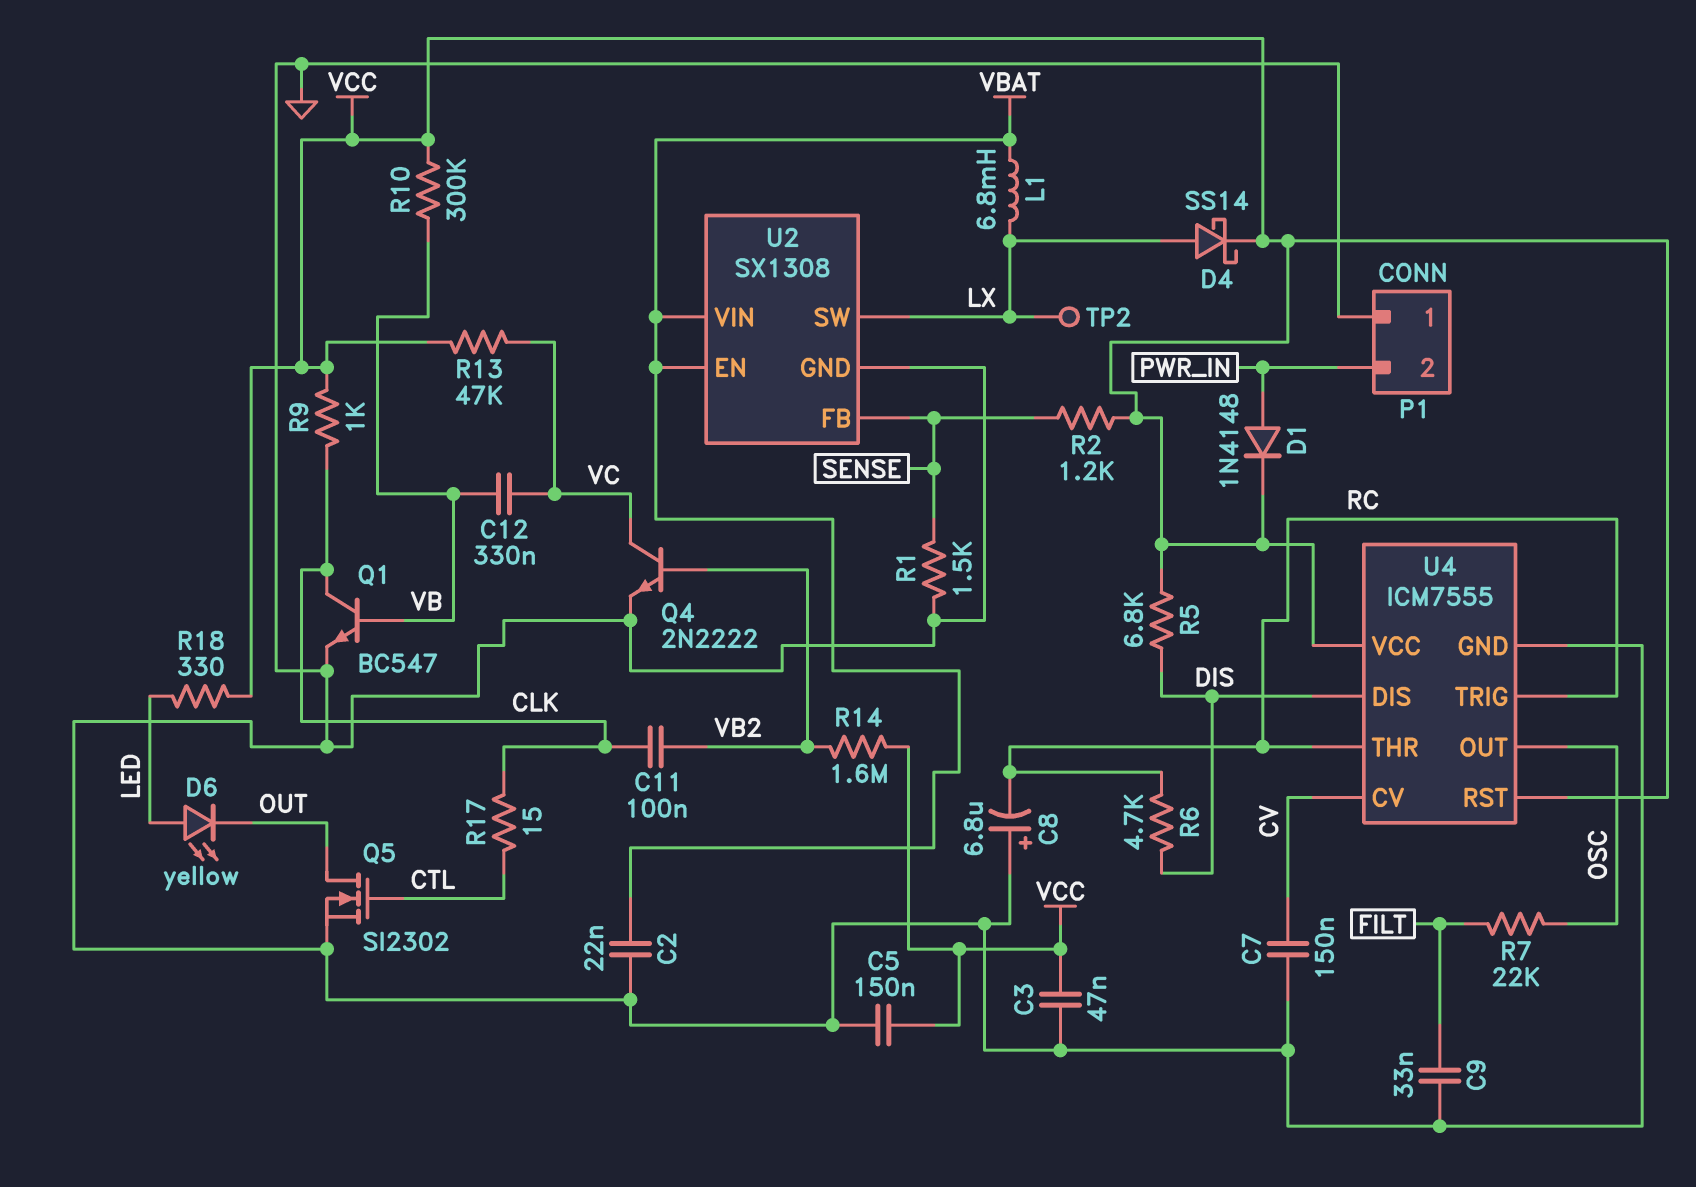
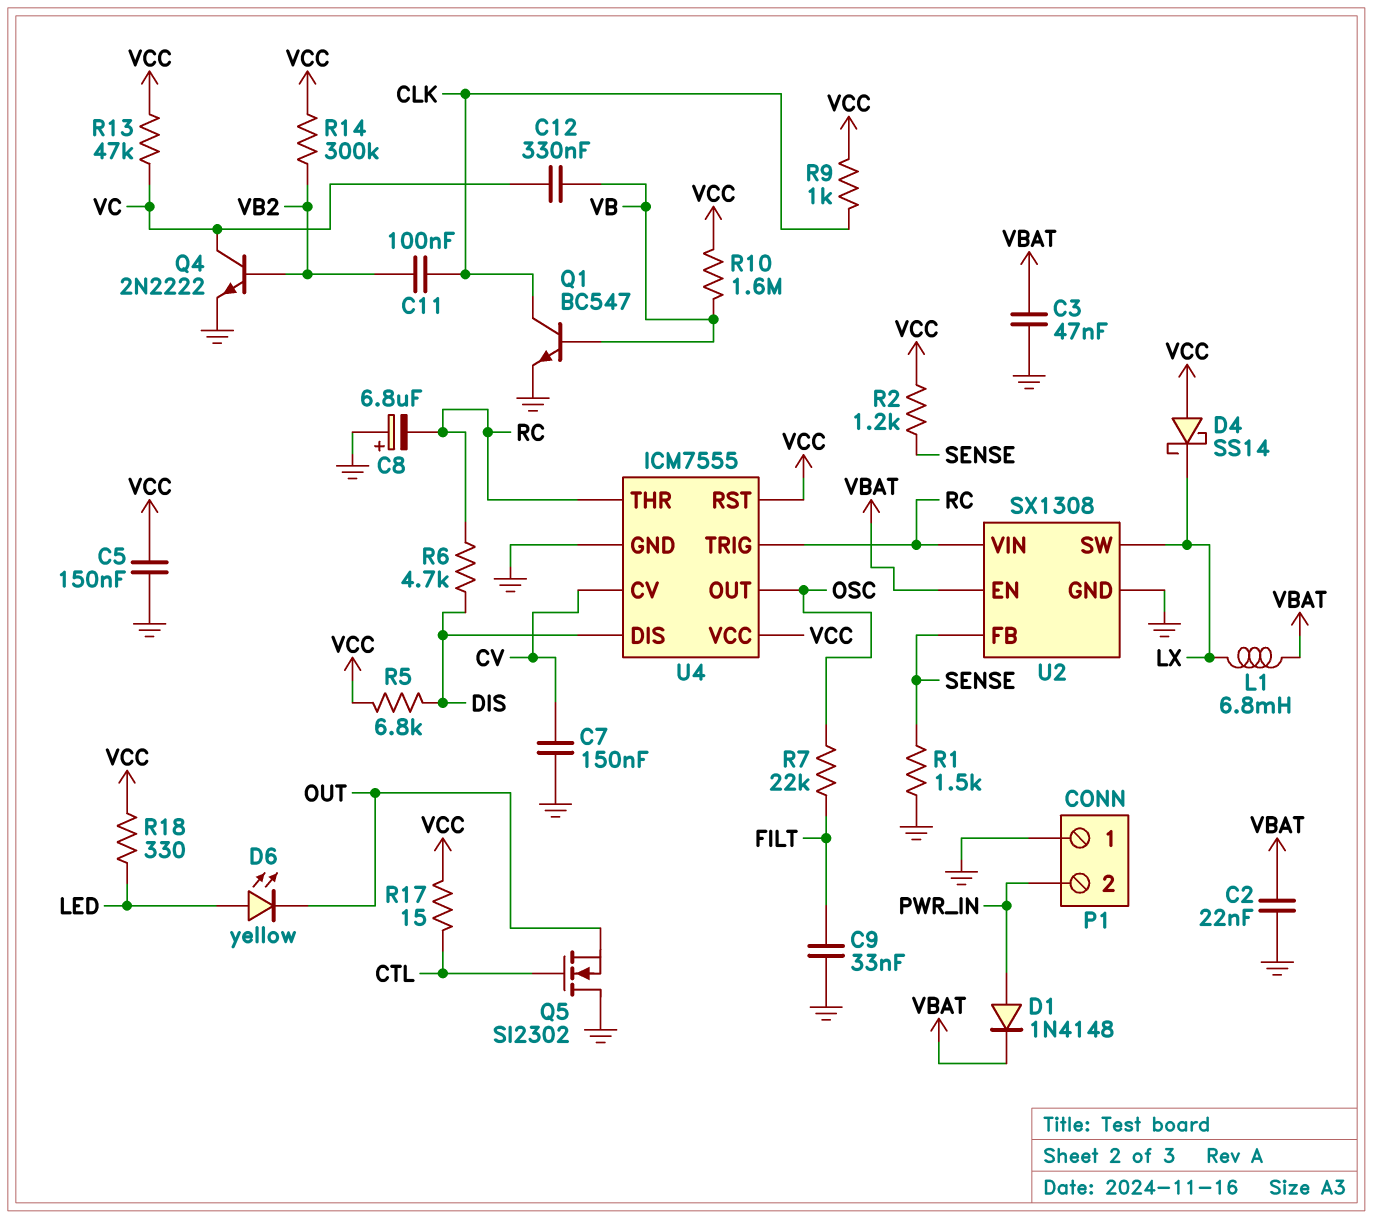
C3: 47nF (GND, VCC) -> 47nF (GND, VBAT)
D1: diode 1N4148 (A PWR_IN, K VCC) -> diode 1N4148 (A PWR_IN, K VBAT)
D4: schottky SS14 (A LX, K VCC) -> schottky SS14 (A VCC, K LX)
Q5: NMOS SI2302 (G CTL, D OUT, S GND) -> NMOS SI2302 (G CTL, D GND, S OUT)
R10: 300k (VB, VCC) -> 1.6M (VB, VCC)
R14: 1.6M (VB2, VCC) -> 300k (VB2, VCC)
R17: 15 (CLK, CTL) -> 15 (CTL, VCC)
TP2: test point (LX) -> none
U2 pin VIN: VBAT -> RC

